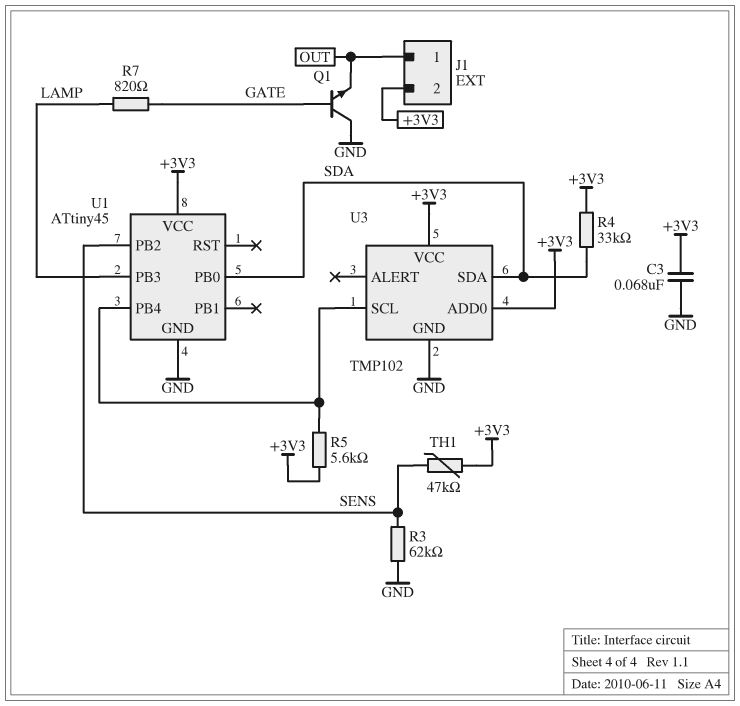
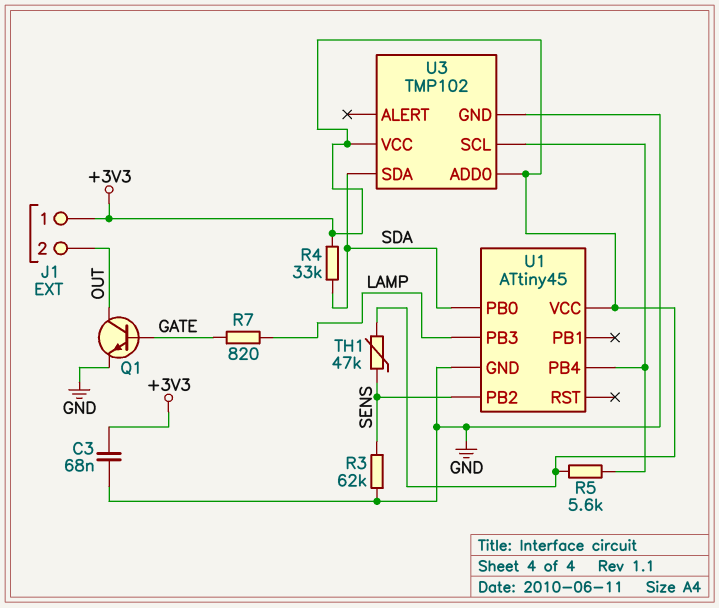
J1 pin 1: OUT -> +3V3
J1 pin 2: +3V3 -> OUT
Q1: NPN (B GATE, C GND, E OUT) -> NPN (B GATE, C OUT, E GND)

